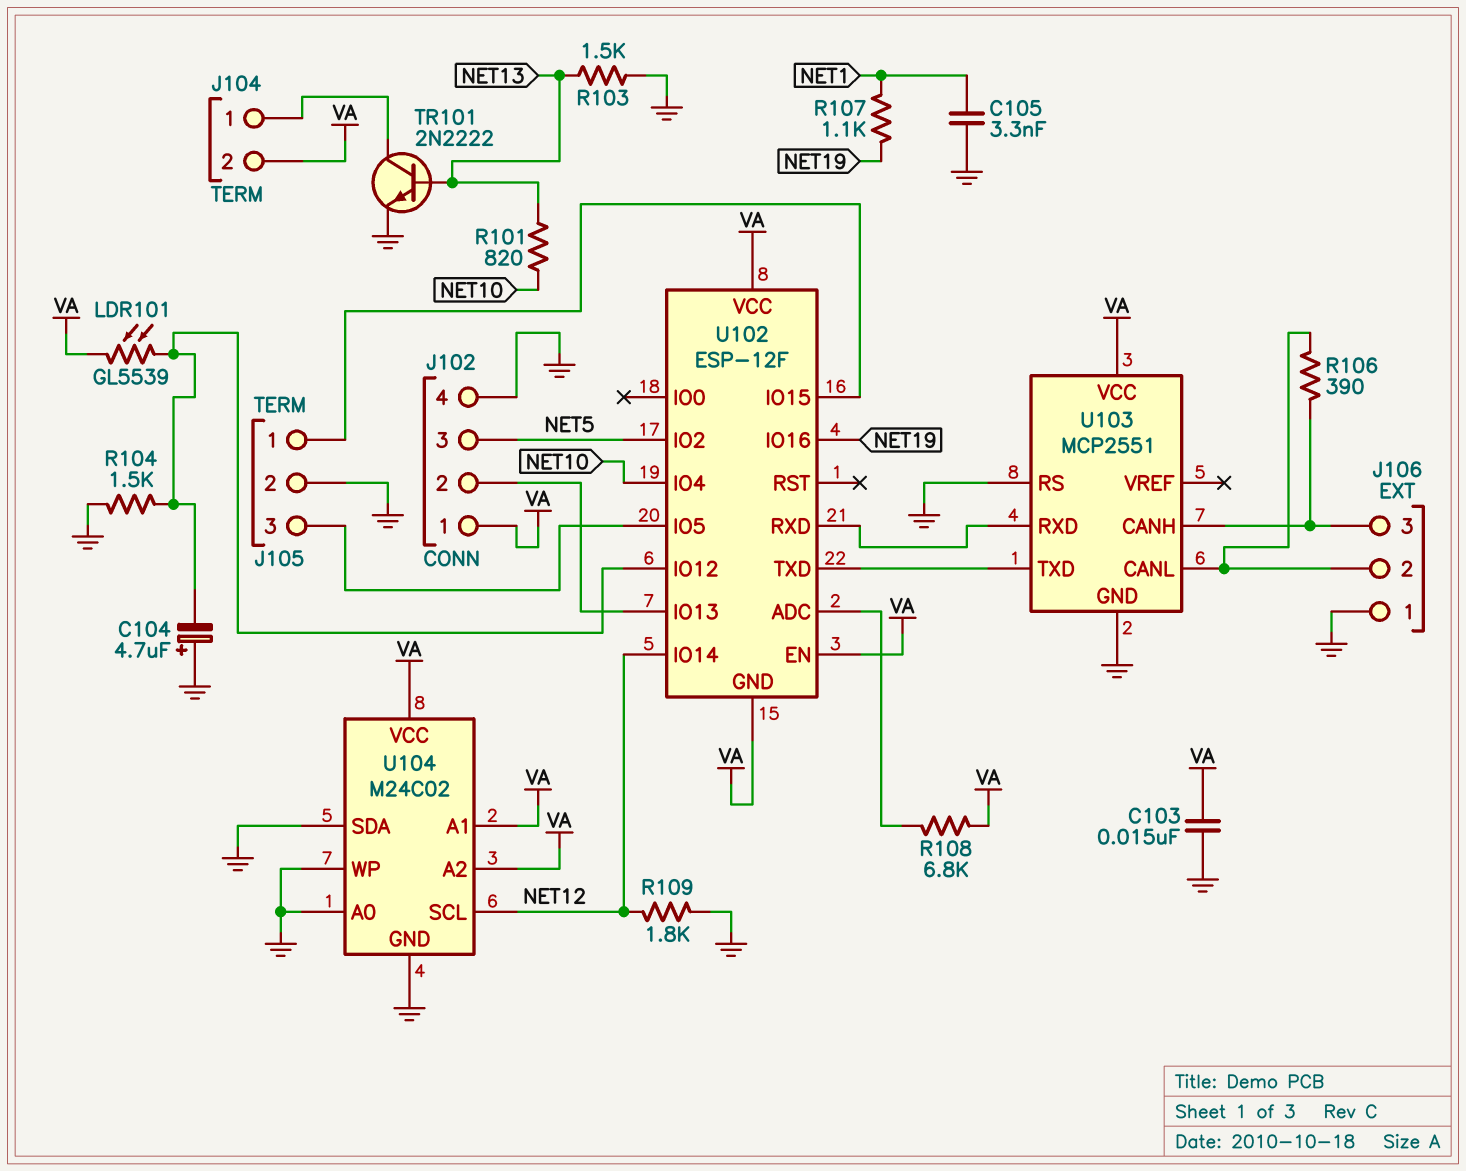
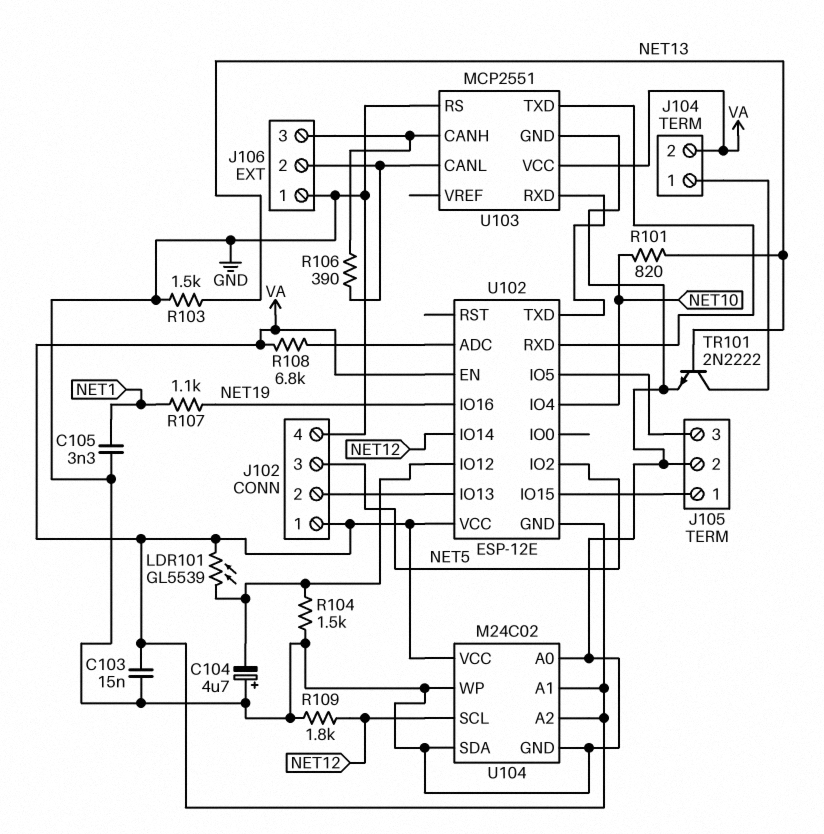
U102: ESP-12F -> ESP-12E
U103 pin RXD: U102/RXD -> U102/TXD
U103 pin TXD: U102/TXD -> U102/RXD

